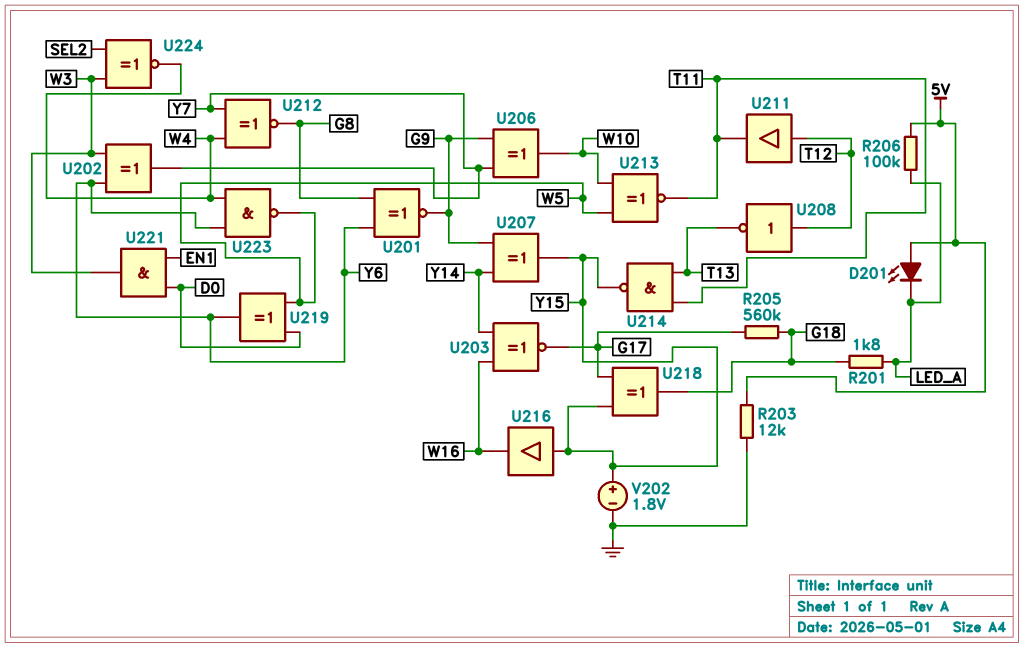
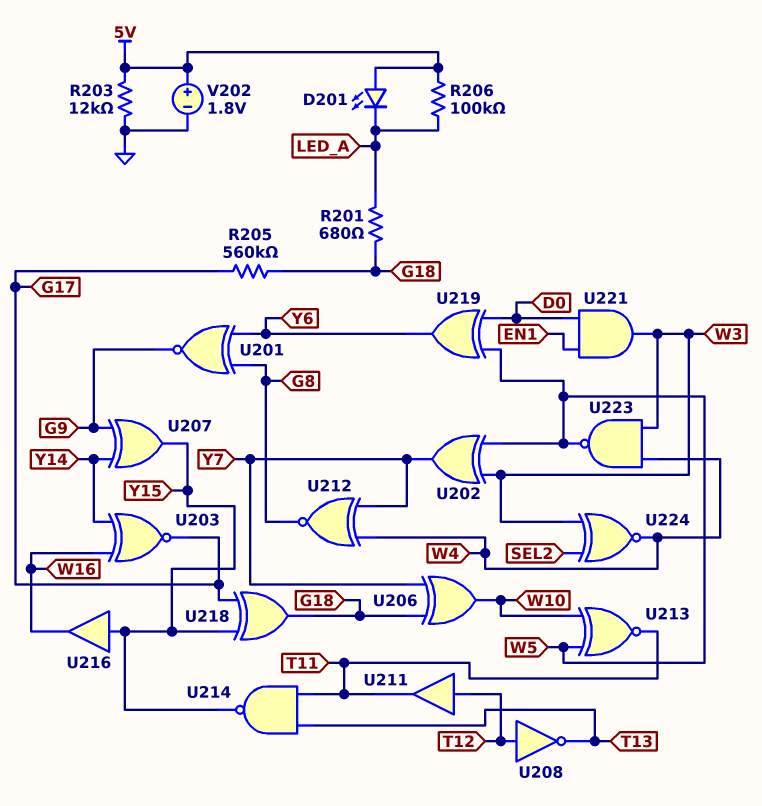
R201: 1.8k (G18, LED_A) -> 680 (G18, LED_A)
U202: XOR (in W3, in Y6, out Y7) -> XOR (in W3, in W5, out Y7)
U206: XOR (in G9, in Y7, out W10) -> XOR (in G18, in Y7, out W10)
U223: NAND (in W4, in Y6, out W5) -> NAND (in W3, in W4, out W5)
V202: 1.8V (plus Y15, minus GND) -> 1.8V (plus 5V, minus GND)

